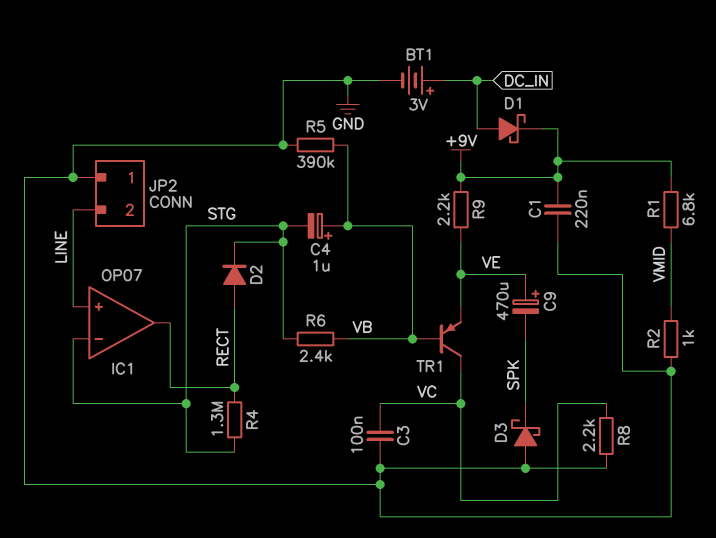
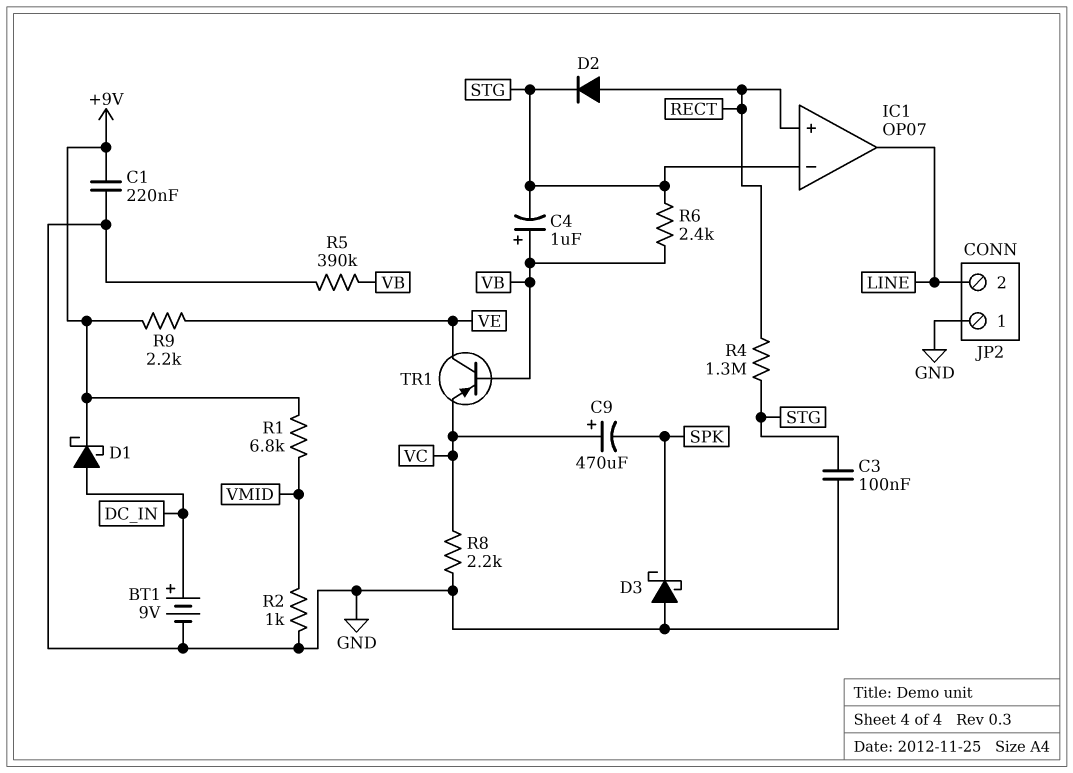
BT1: 3V (plus DC_IN, minus GND) -> 9V (plus DC_IN, minus GND)
C3: 100nF (GND, VC) -> 100nF (GND, STG)
C9: 470uF (plus VE, minus SPK) -> 470uF (plus VC, minus SPK)
IC1 pin in+: LINE -> RECT
IC1 pin out: RECT -> LINE
TR1: PNP (B VB, C VC, E VE) -> PNP (B VB, C VE, E VC)

